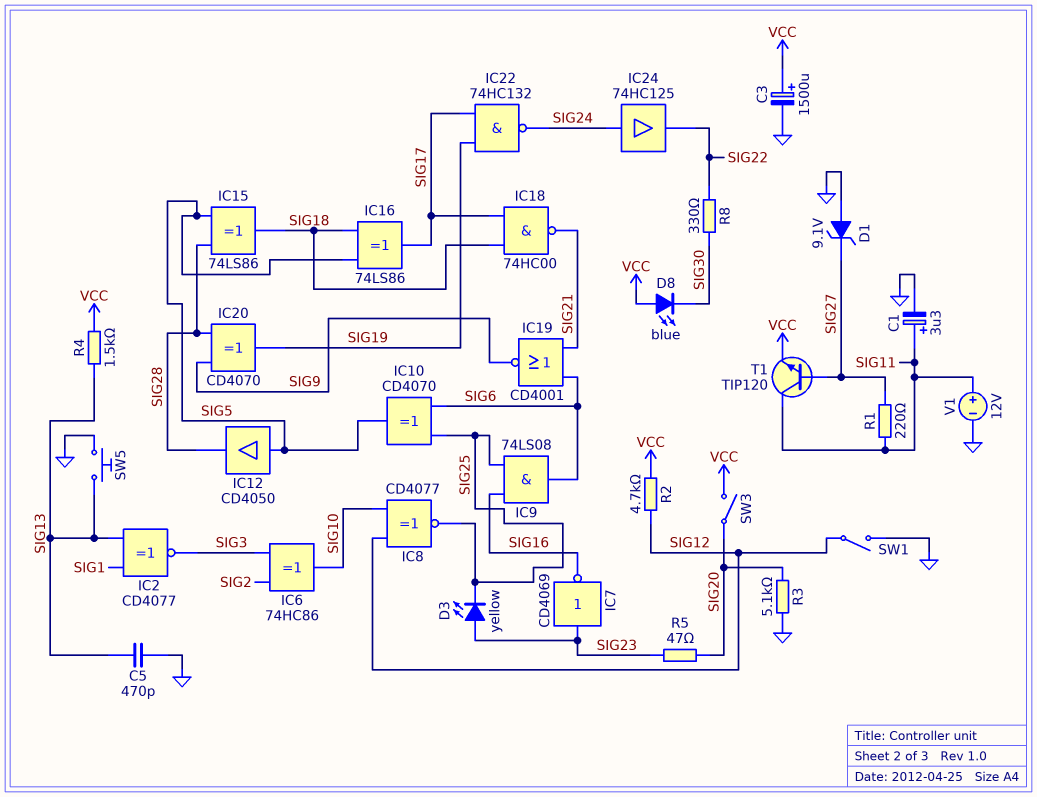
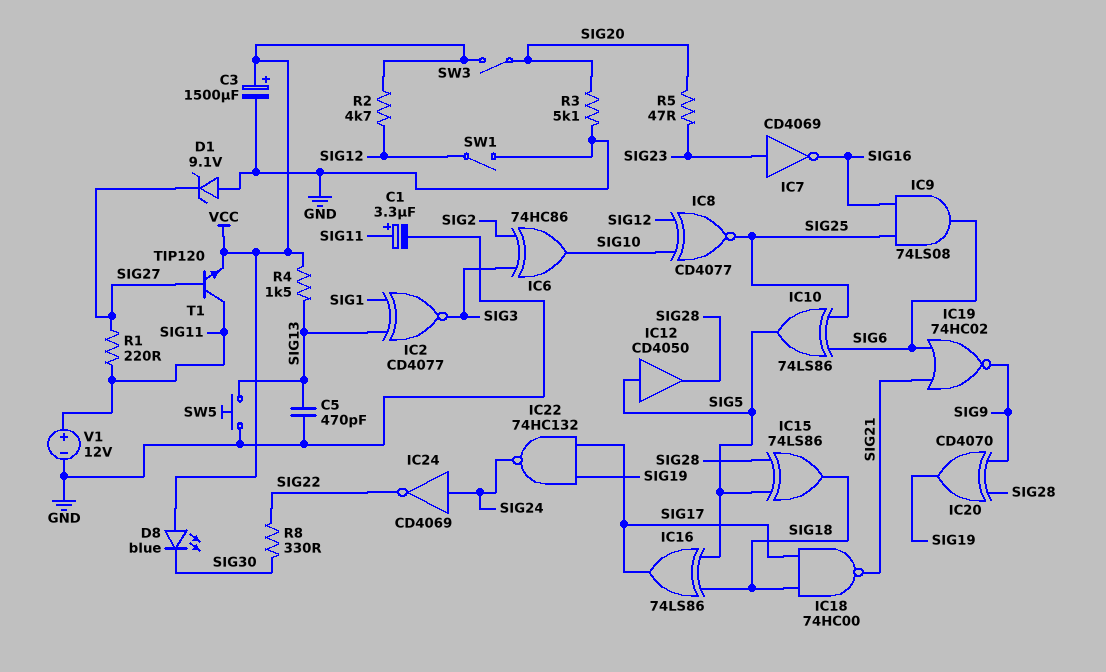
D3: LED yellow (A SIG23, K SIG25) -> none
IC10: XOR CD4070 (in SIG6, in SIG25, out SIG5) -> XOR 74LS86 (in SIG6, in SIG25, out SIG5)
IC19: NOR CD4001 (in SIG6, in SIG21, out SIG9) -> NOR 74HC02 (in SIG6, in SIG21, out SIG9)
IC24: buffer 74HC125 (in SIG24, out SIG22) -> NOT CD4069 (in SIG24, out SIG22)

